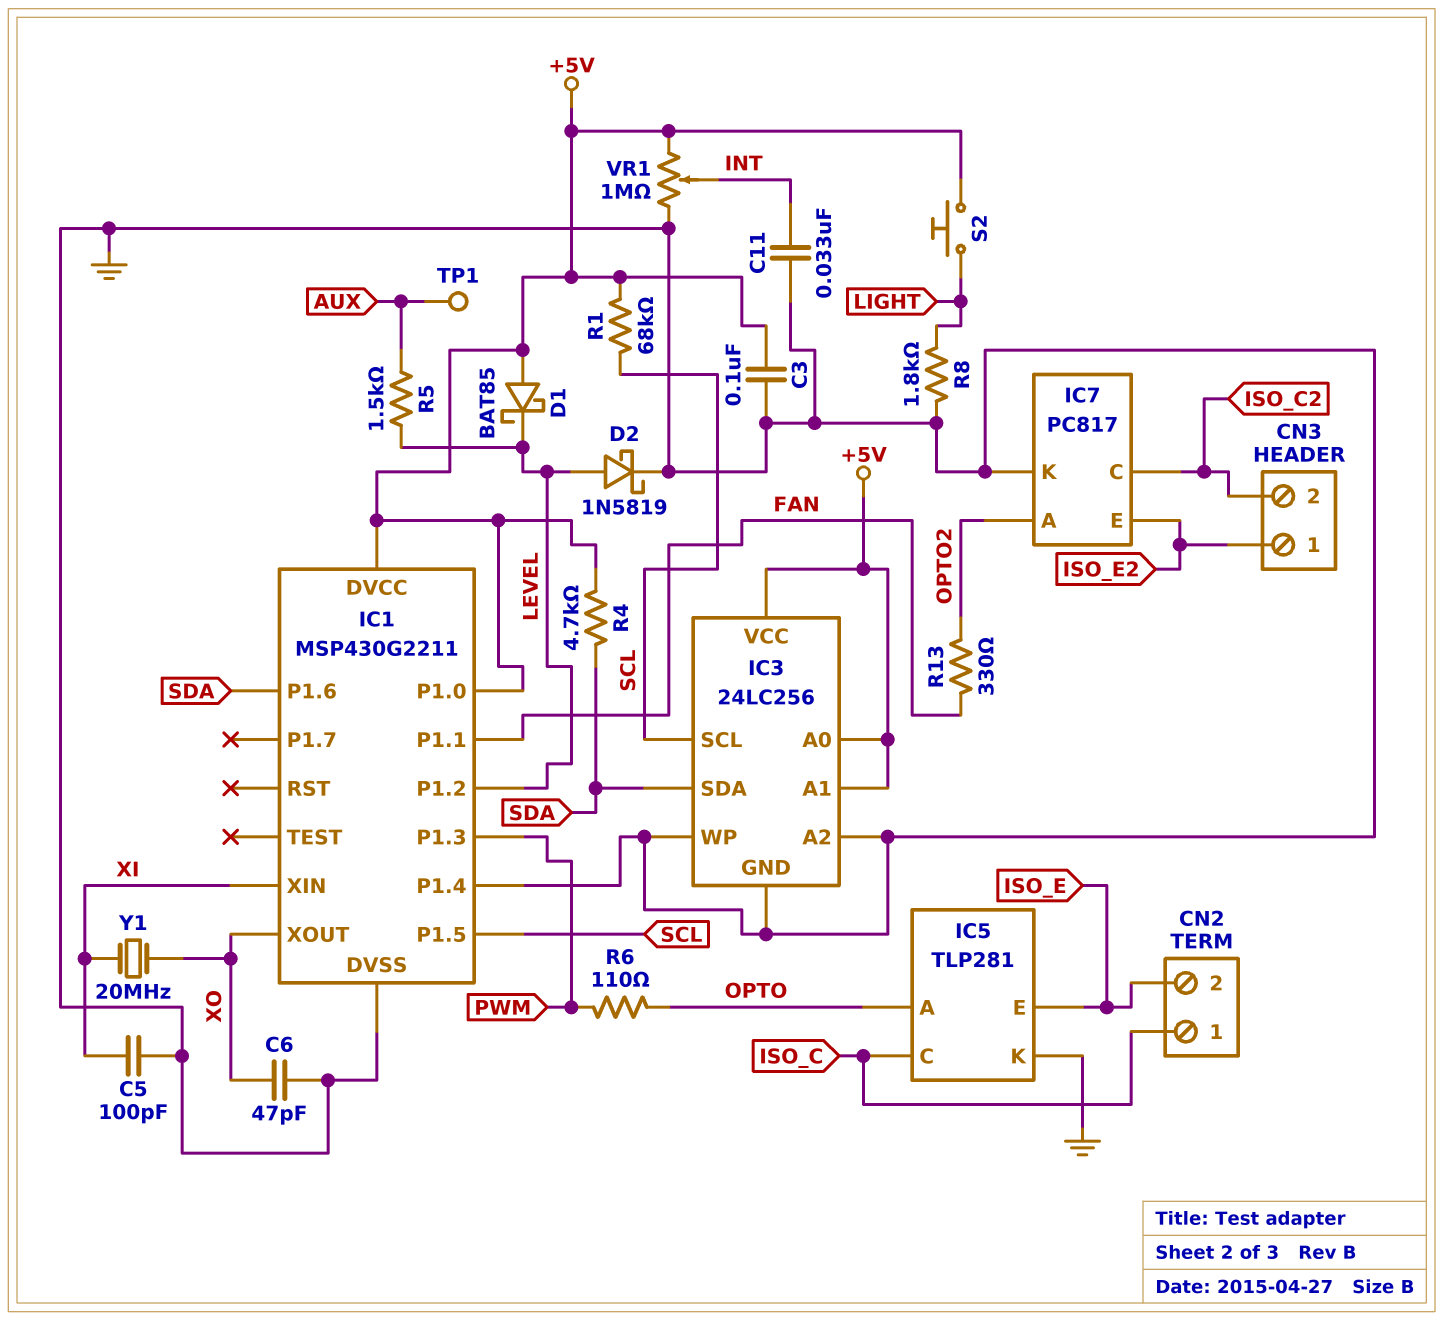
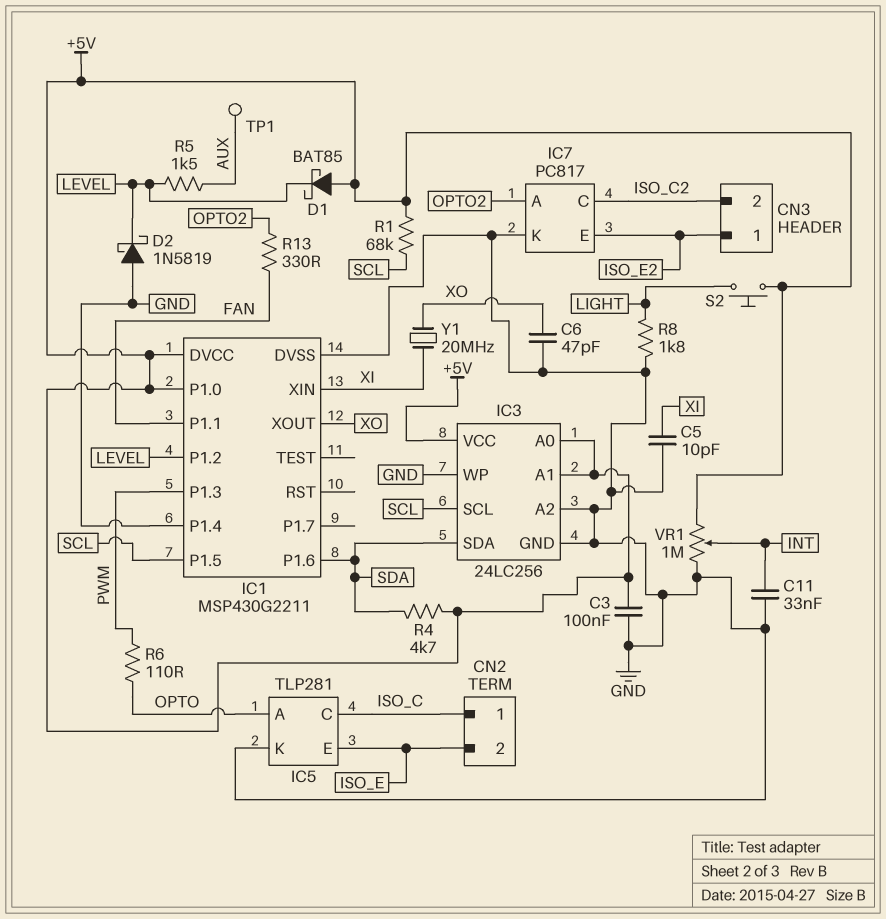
C5: 100pF (GND, XI) -> 10pF (GND, XI)
D2: schottky 1N5819 (A LEVEL, K GND) -> schottky 1N5819 (A GND, K LEVEL)

